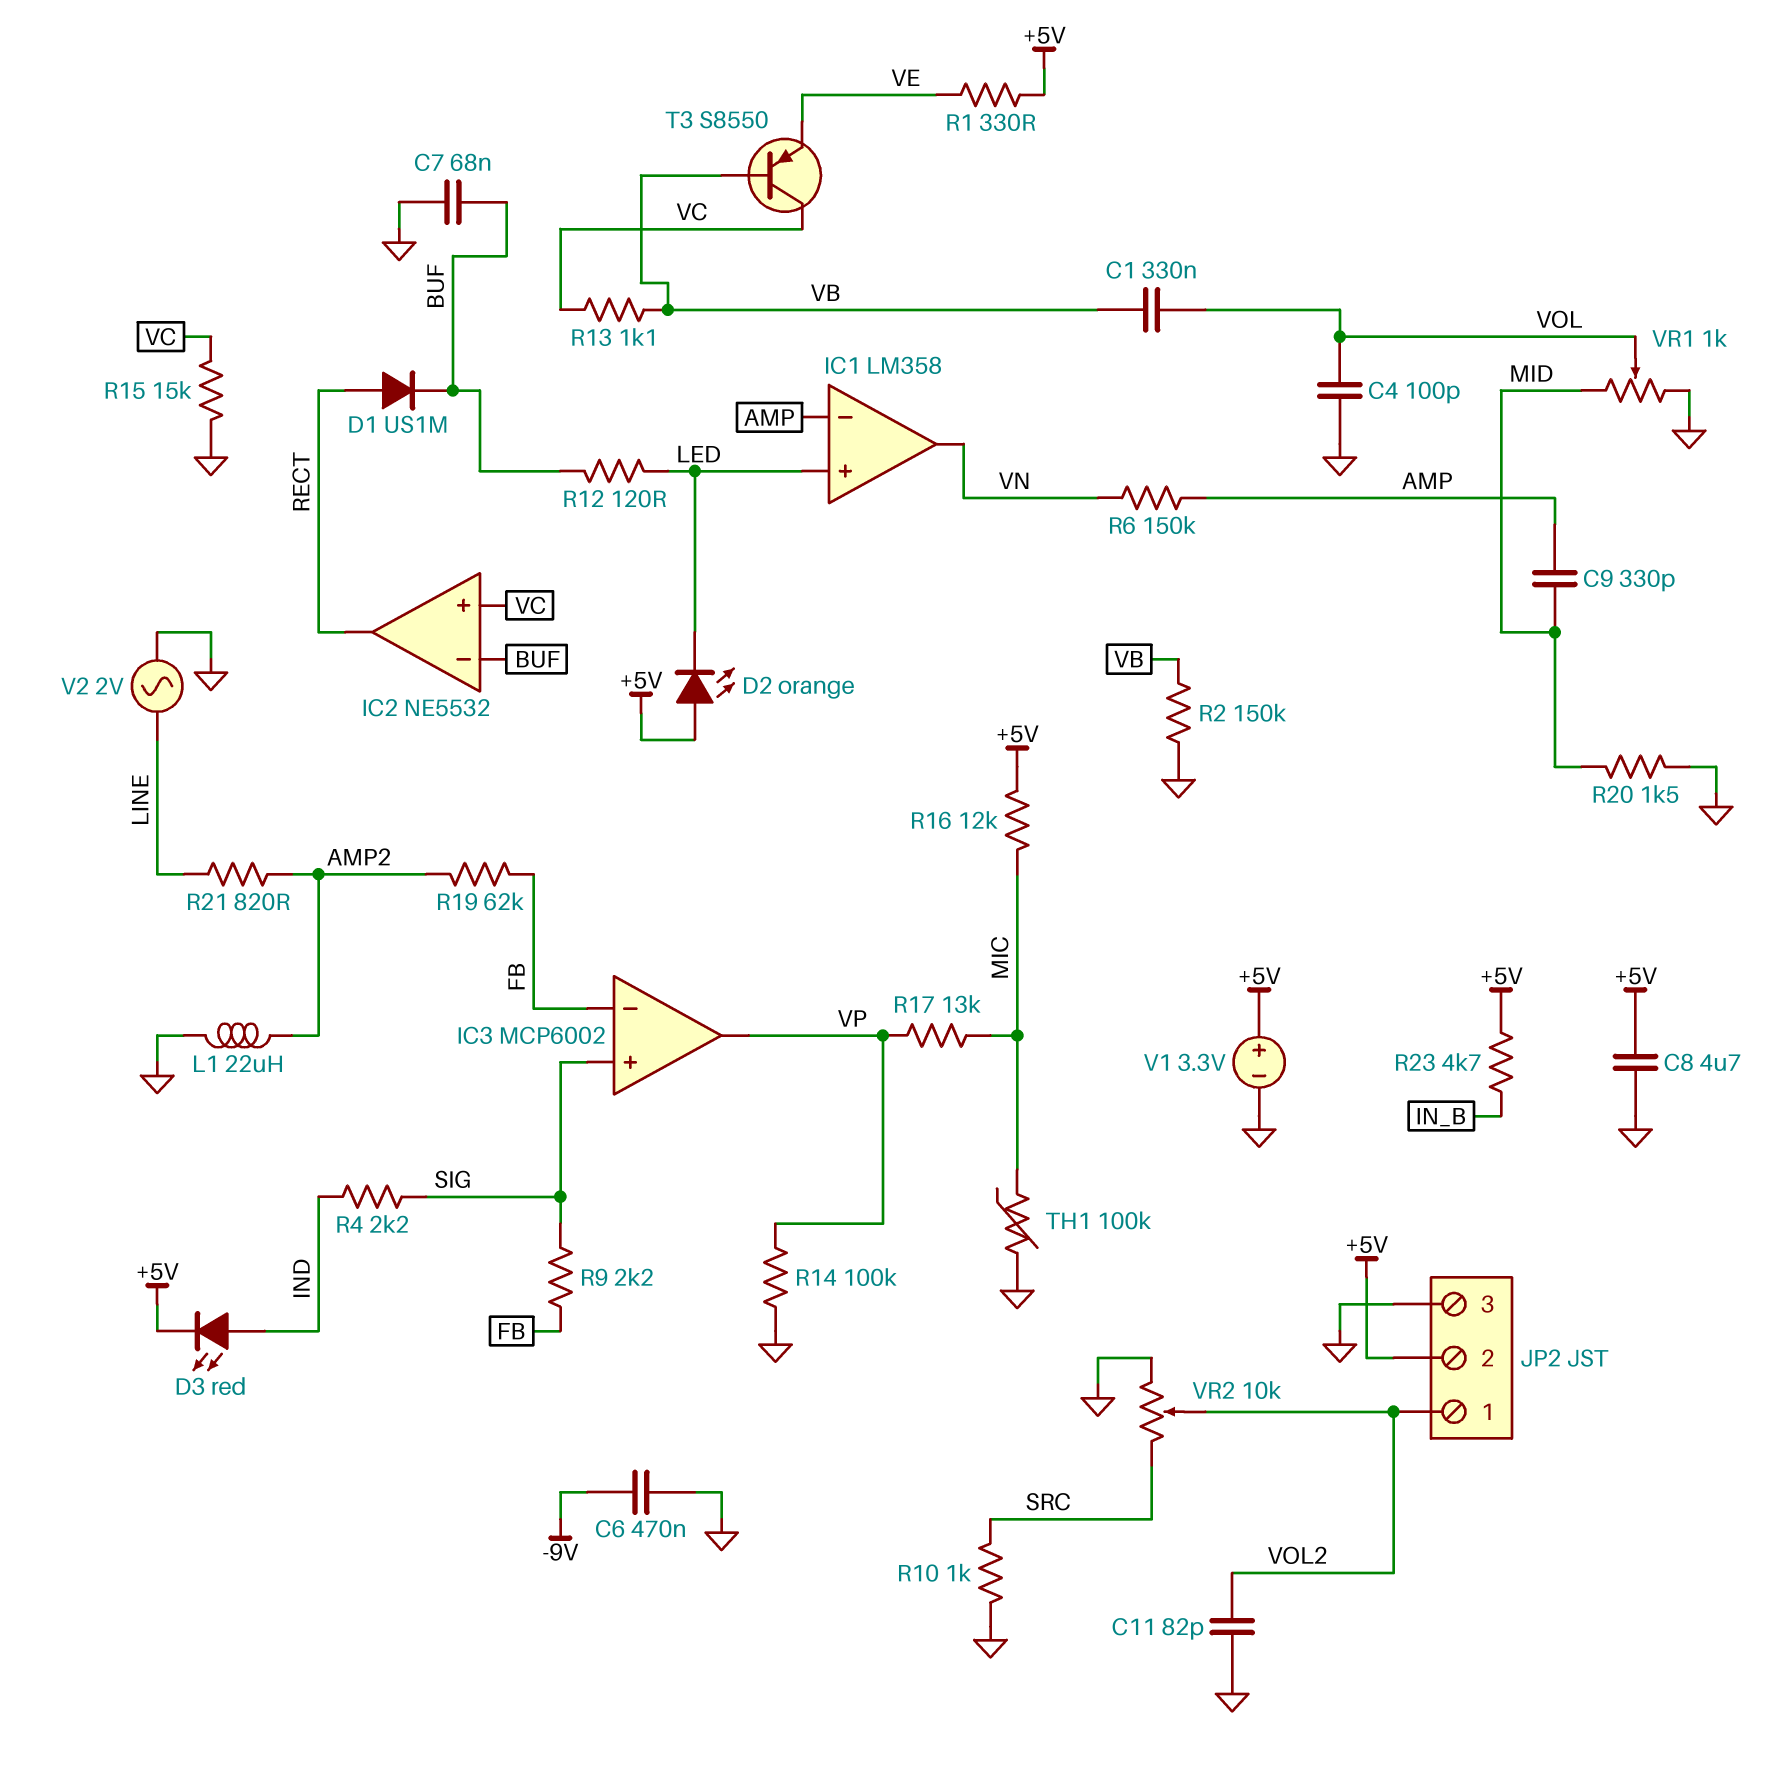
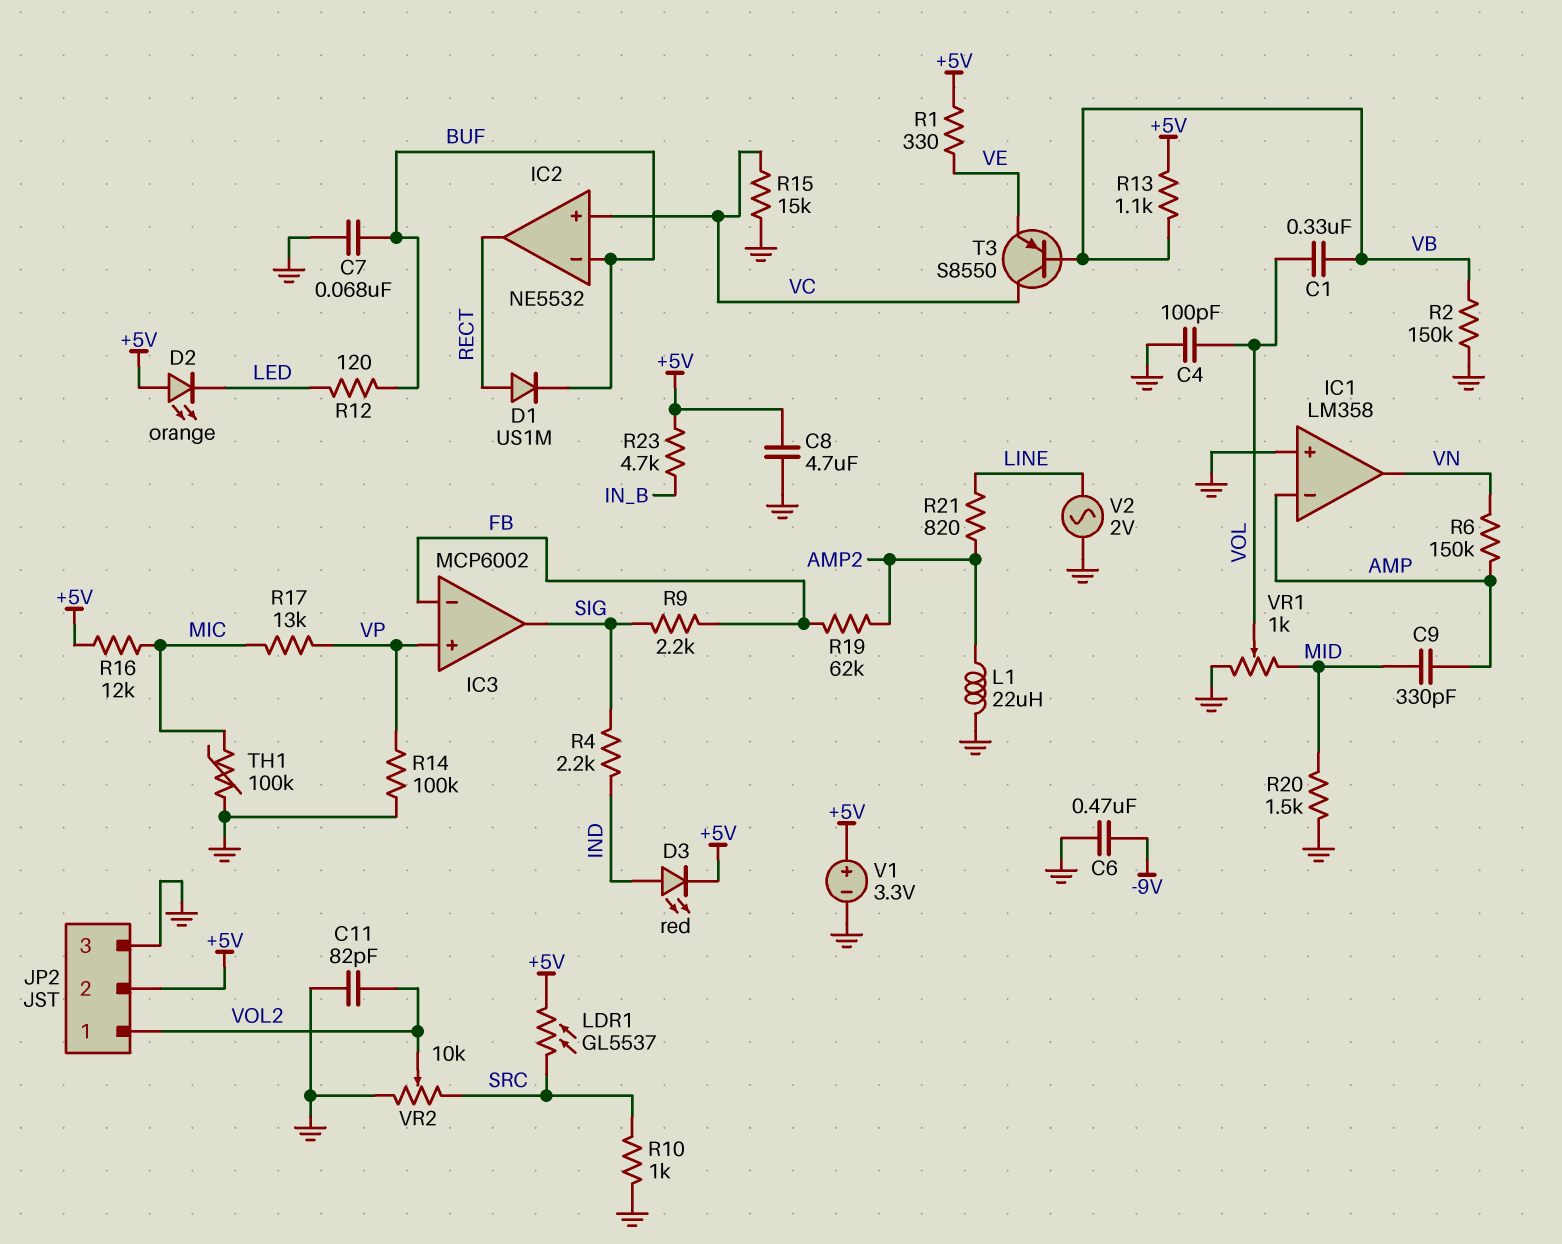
IC1 pin in+: LED -> GND
IC3 pin in+: SIG -> VP
IC3 pin out: VP -> SIG
LDR1: none -> GL5537 (+5V, SRC)
R13: 1.1k (VB, VC) -> 1.1k (+5V, VB)

